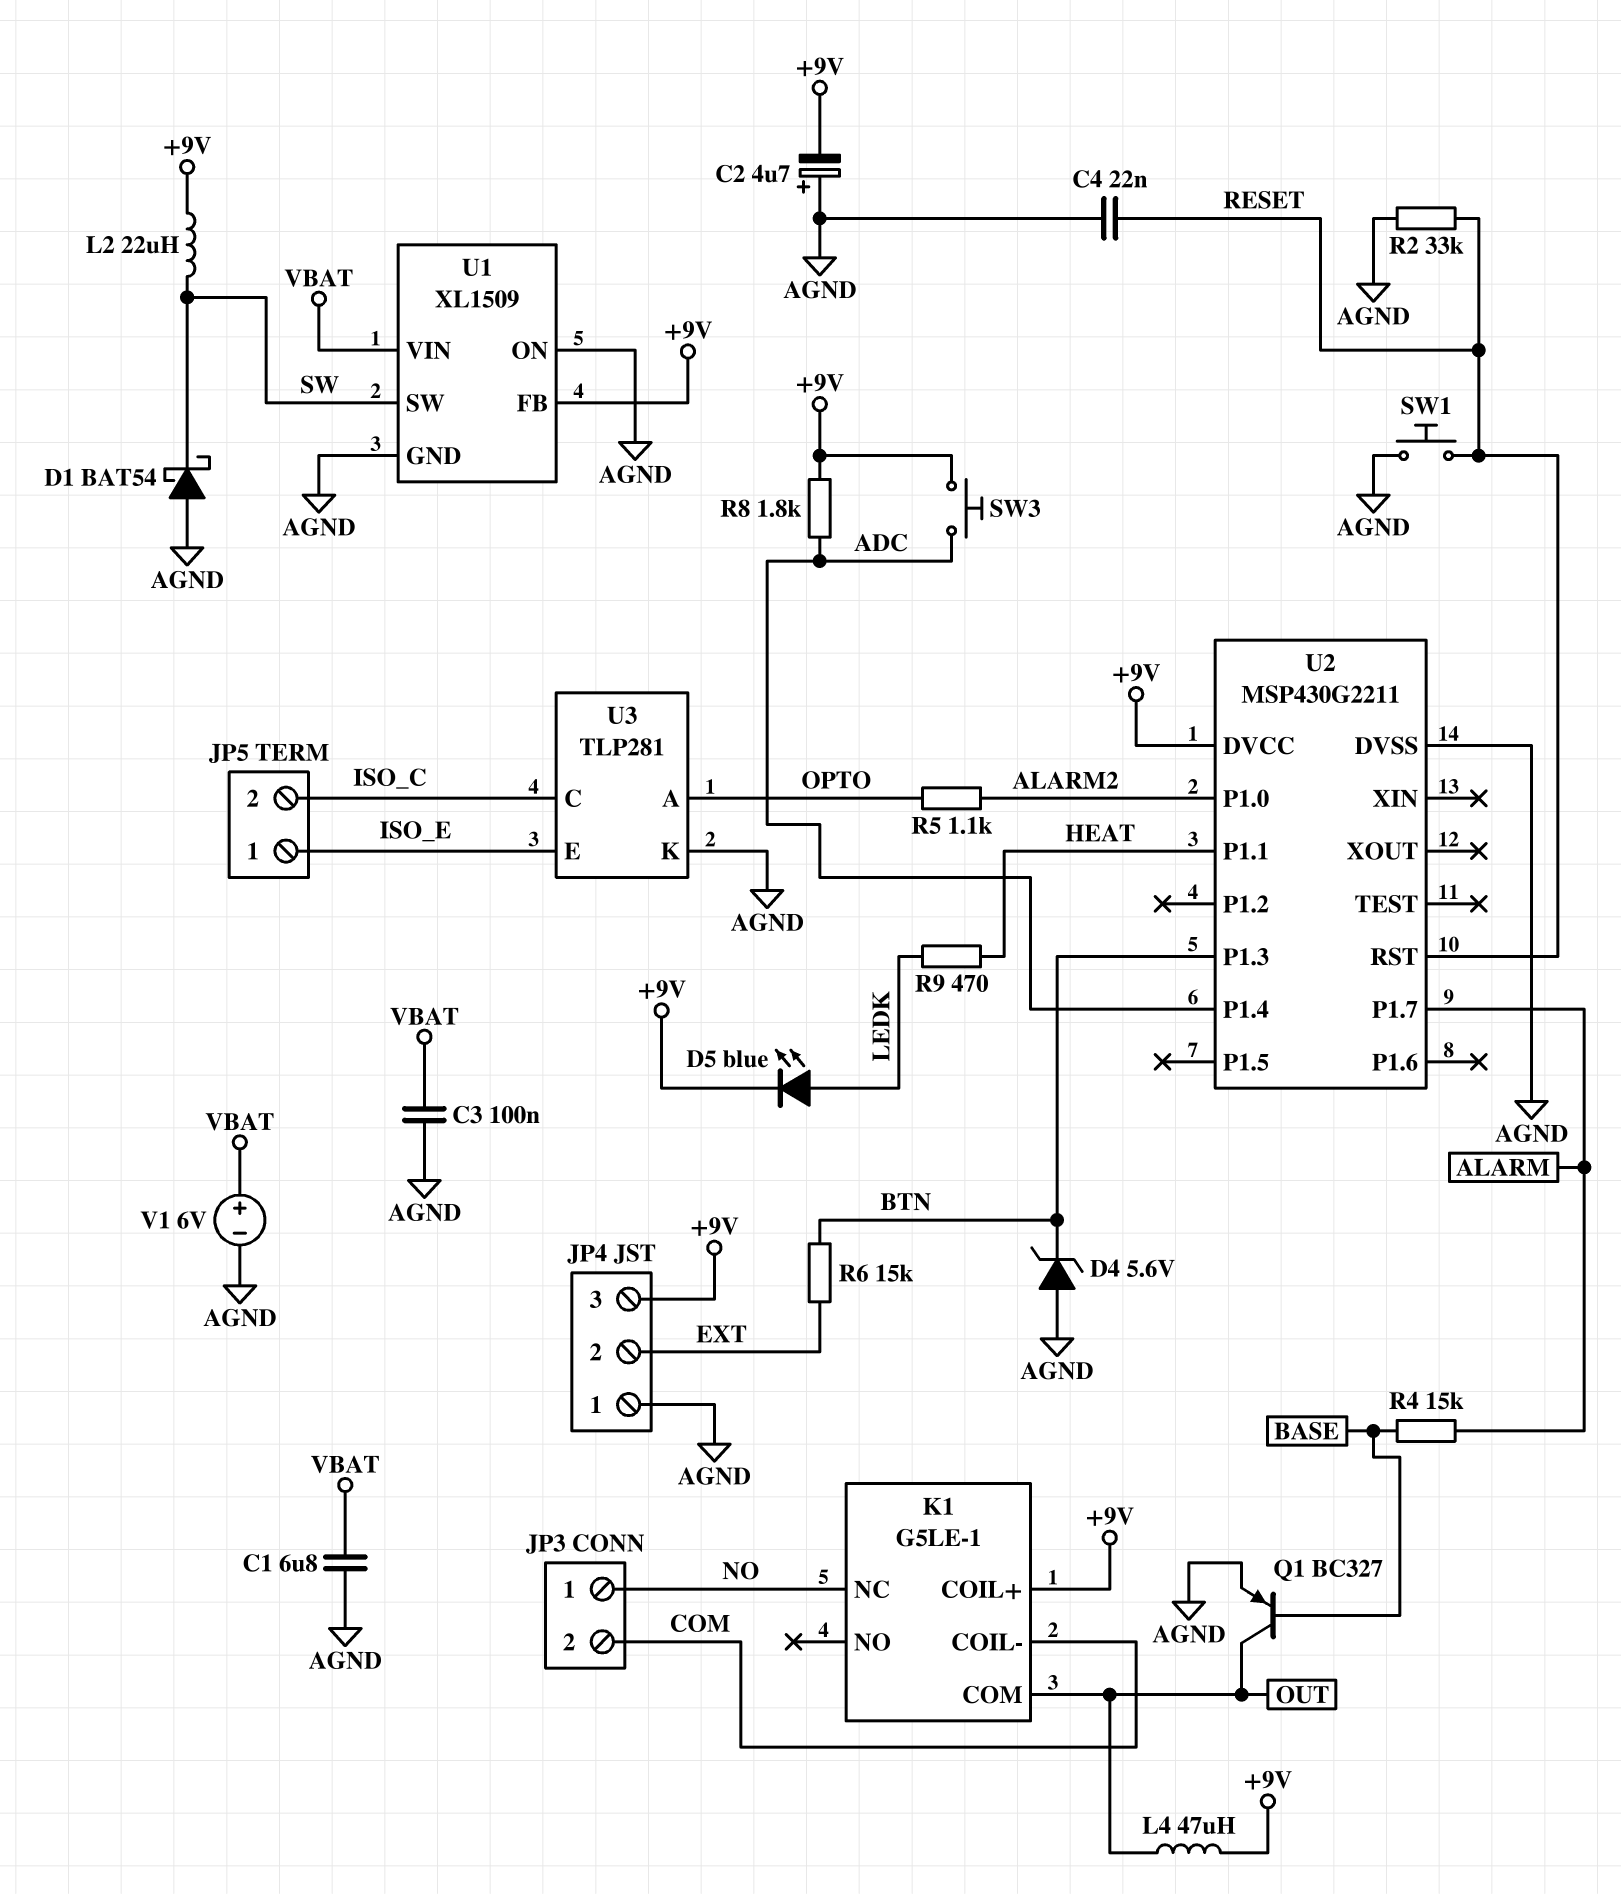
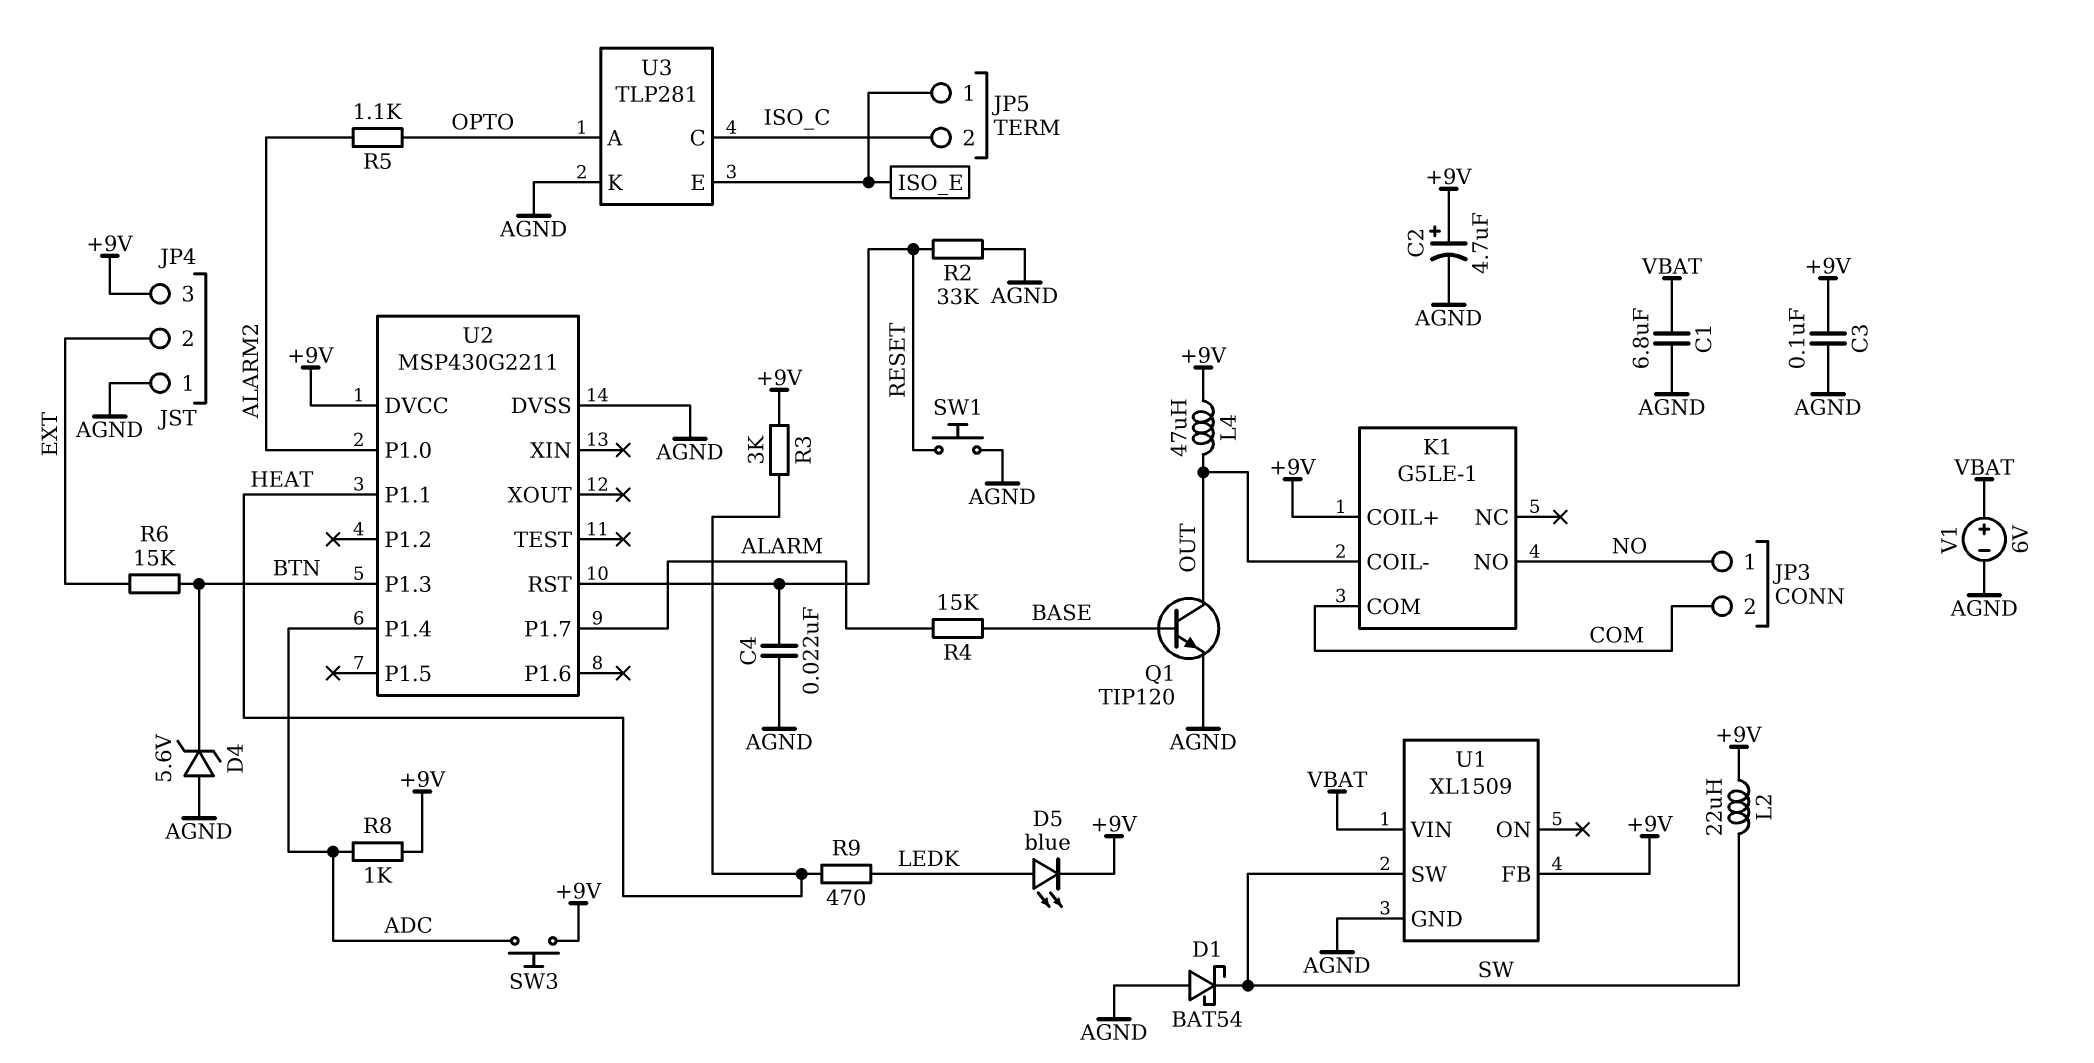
C2: 4.7uF (plus AGND, minus +9V) -> 4.7uF (plus +9V, minus AGND)
C3: 100nF (AGND, VBAT) -> 100nF (+9V, AGND)
K1 pin COIL-: COM -> OUT
K1 pin COM: OUT -> COM
K1 pin NC: NO -> none
K1 pin NO: none -> NO
Q1: PNP BC327 (B BASE, C OUT, E AGND) -> NPN TIP120 (B BASE, C OUT, E AGND)
R3: none -> 3k (+9V, HEAT)
R8: 1.8k (+9V, ADC) -> 1k (+9V, ADC)
U1 pin ON: AGND -> none

